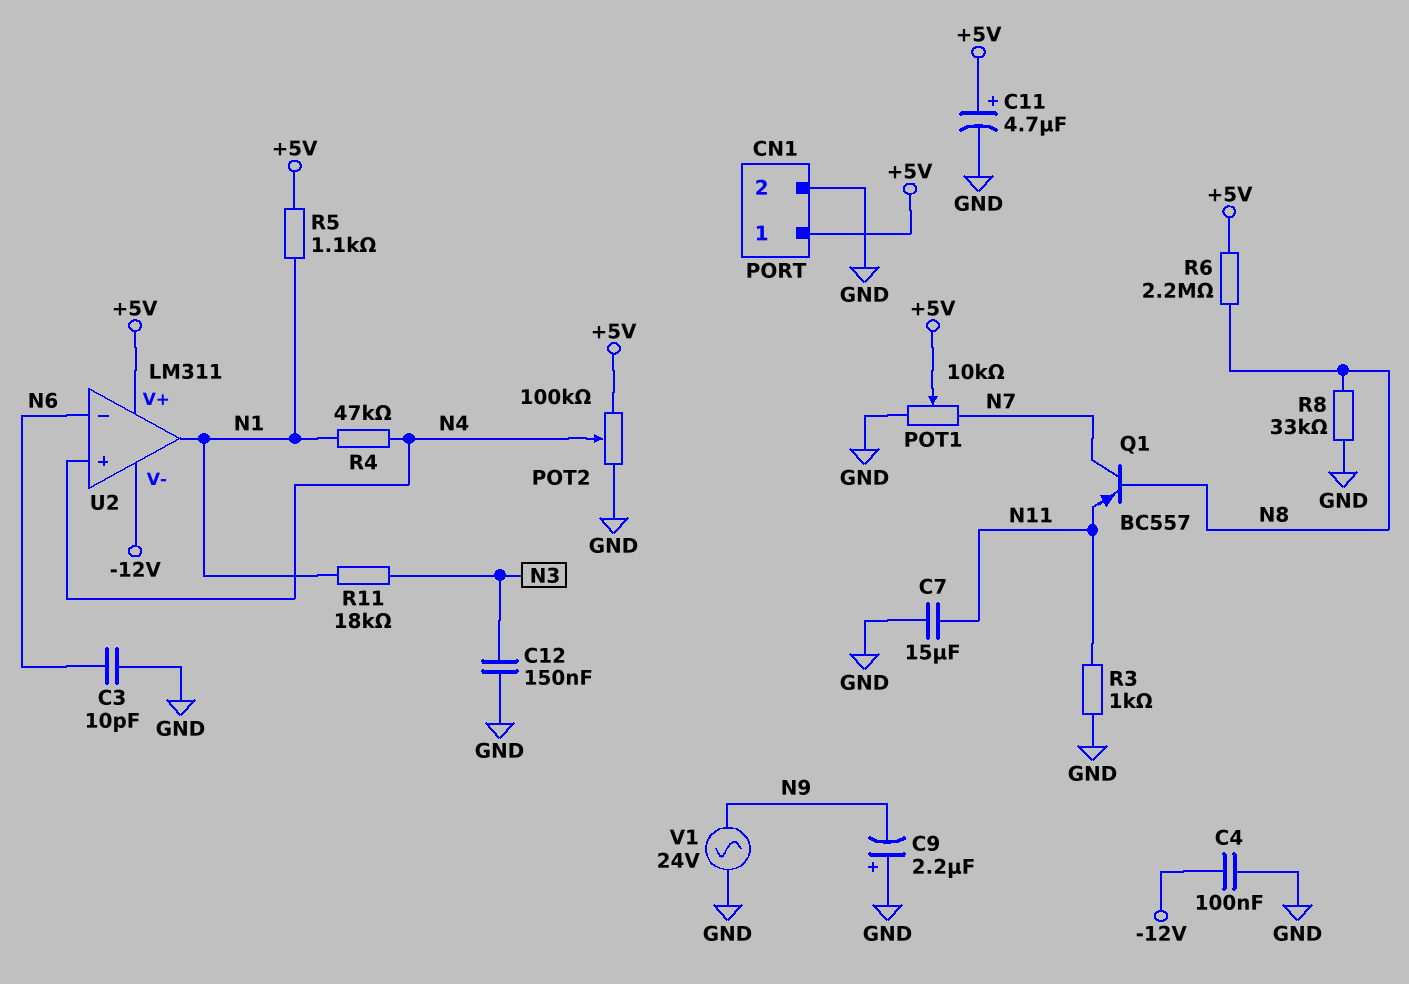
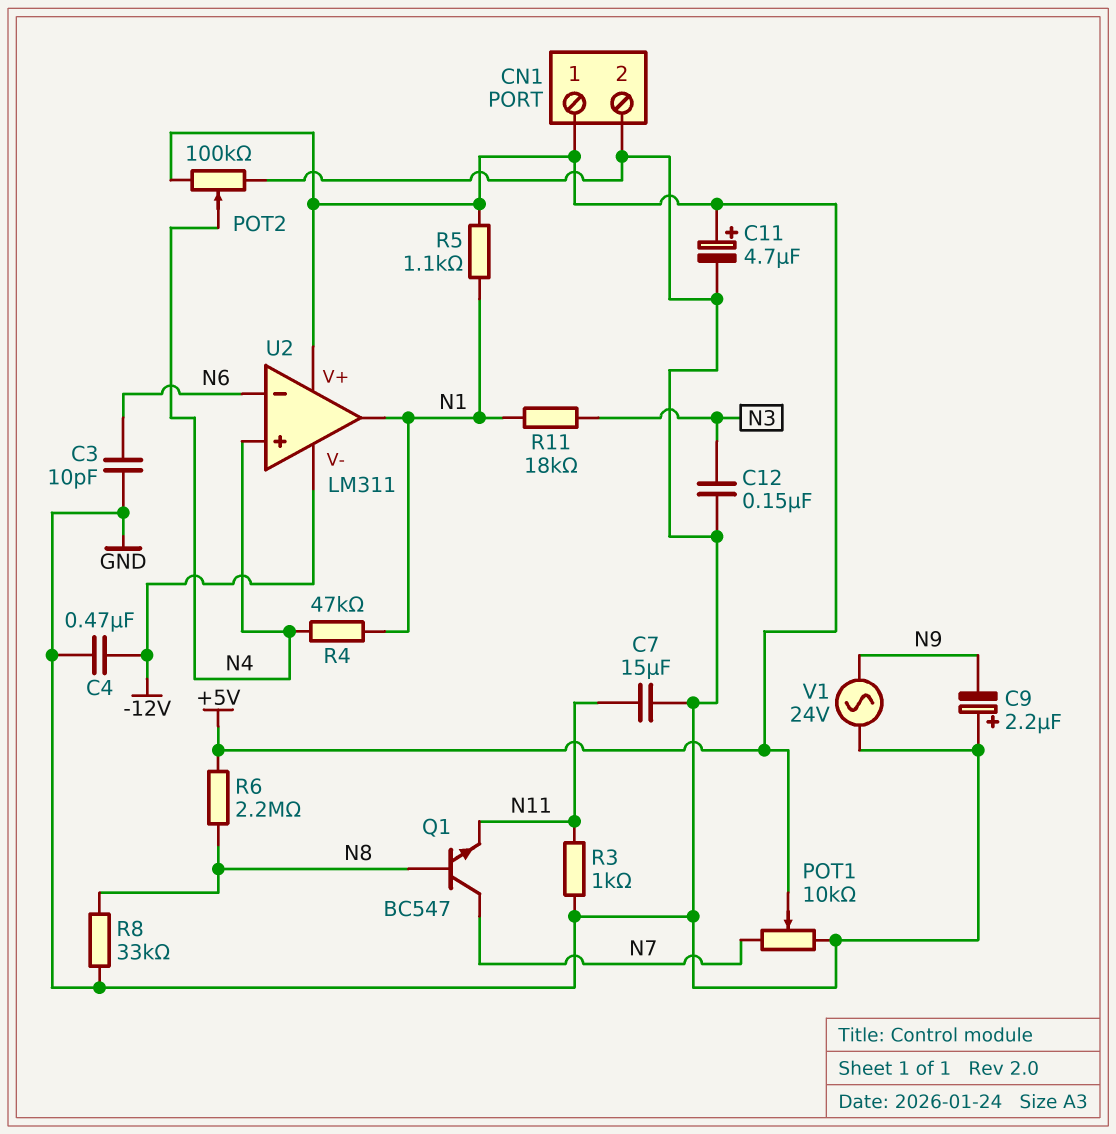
C4: 100nF (-12V, GND) -> 470nF (-12V, GND)
Q1: PNP BC557 (B N8, C N7, E N11) -> NPN BC547 (B N8, C N7, E N11)

